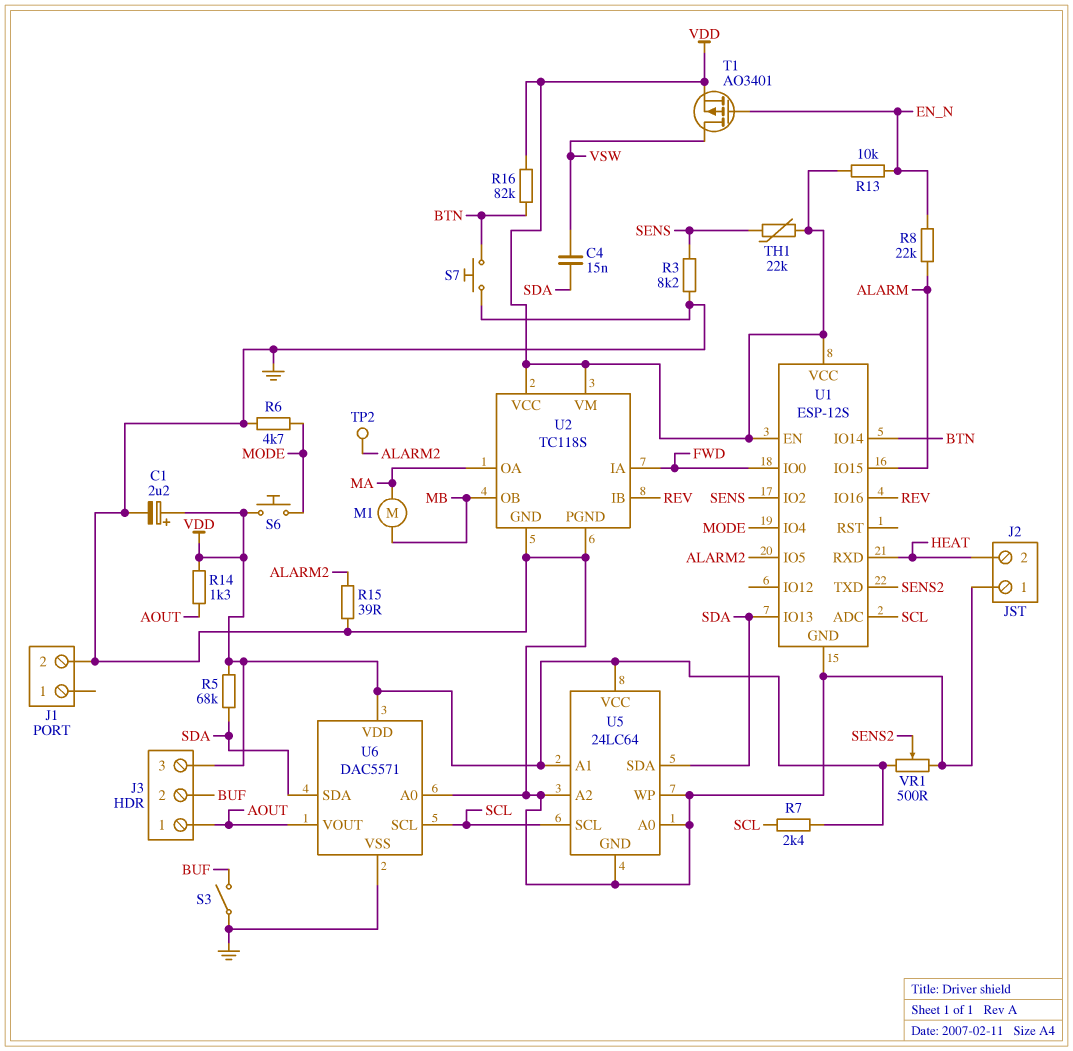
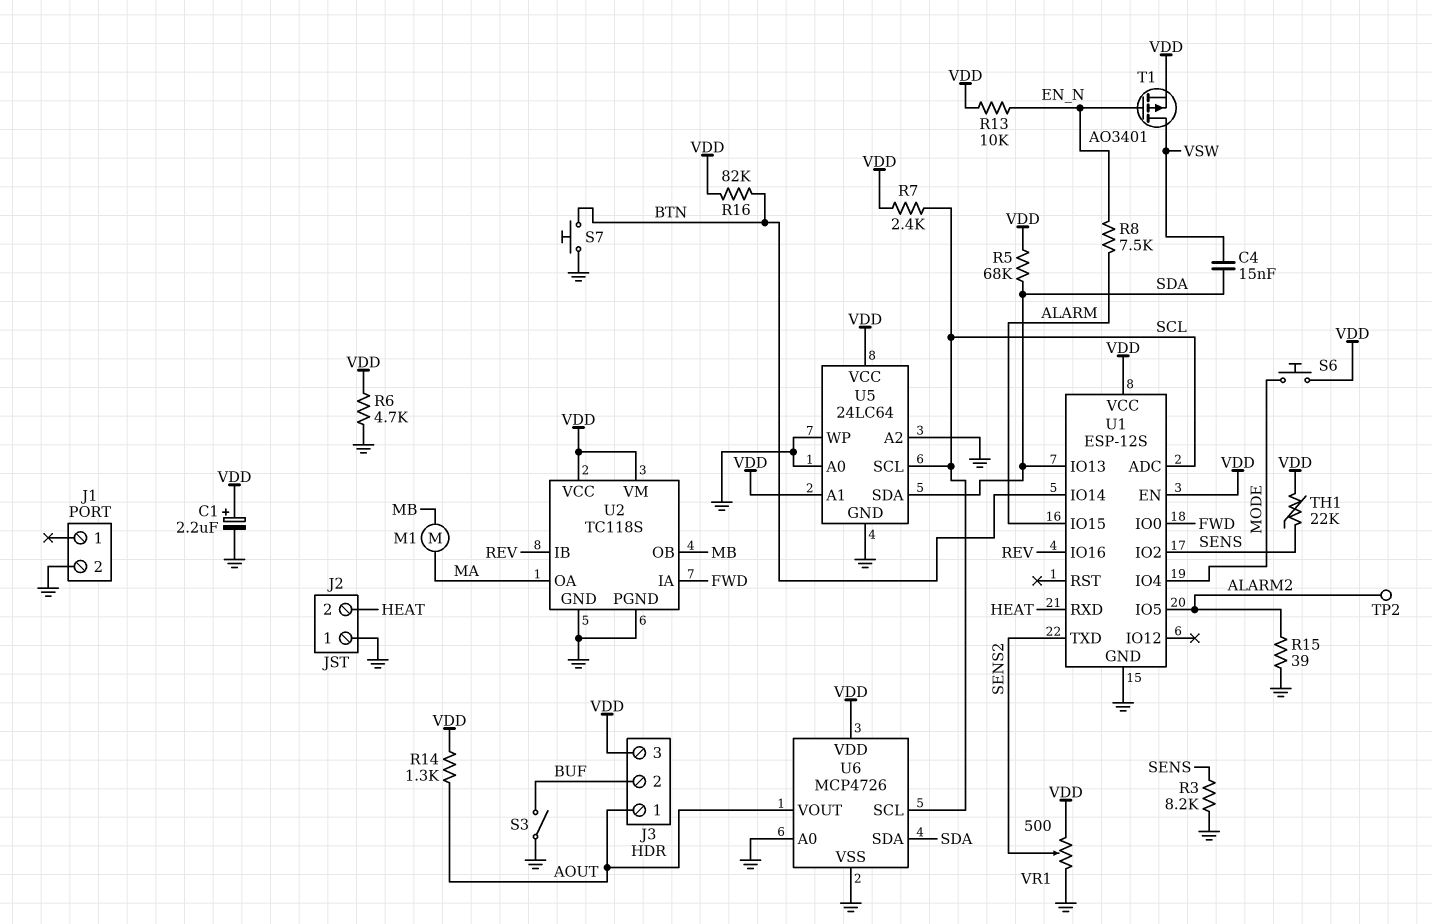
R6: 4.7k (GND, MODE) -> 4.7k (GND, VDD)
R8: 22k (ALARM, EN_N) -> 7.5k (ALARM, EN_N)
U6: DAC5571 -> MCP4726

